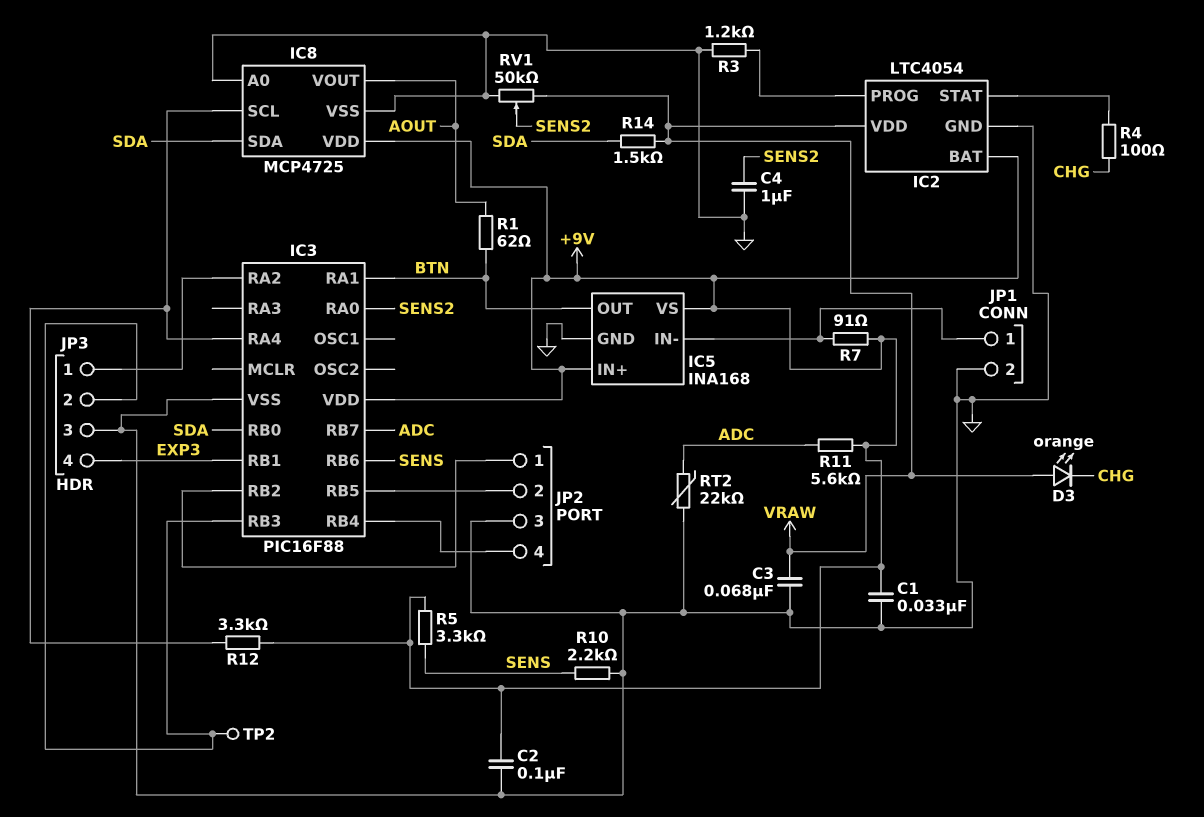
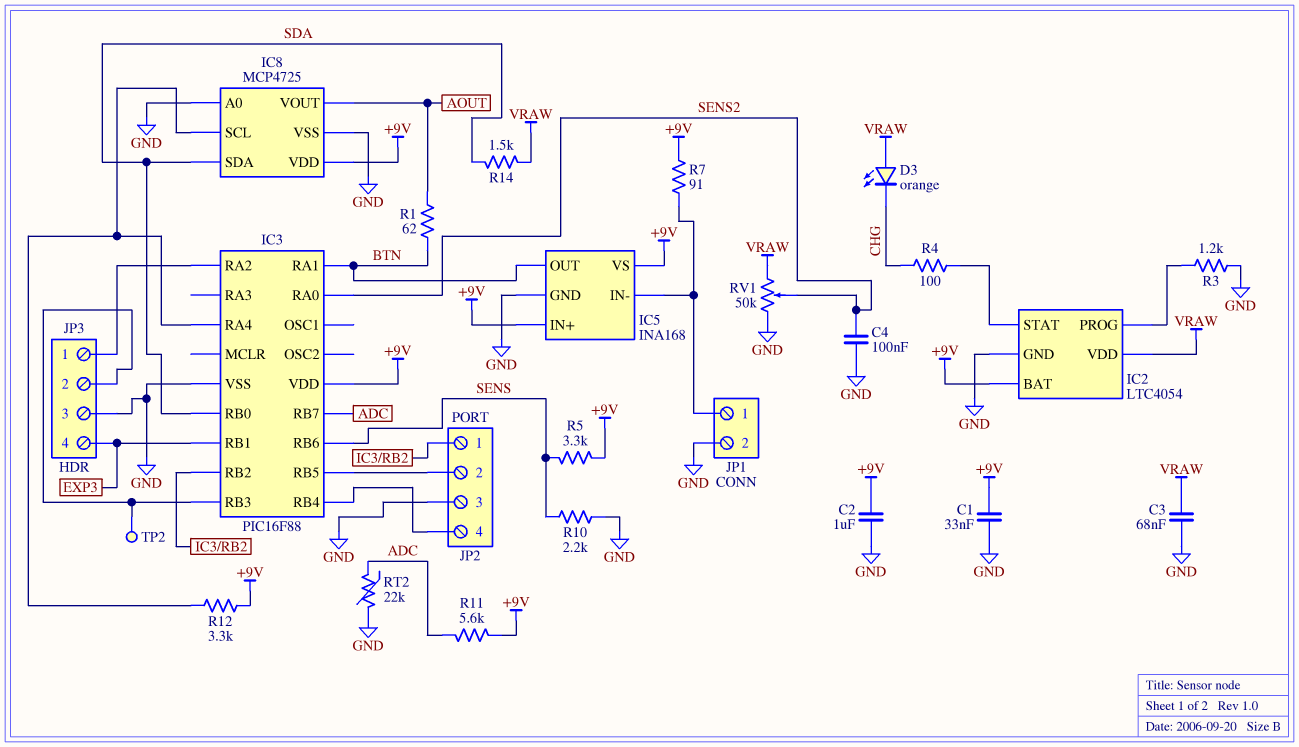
C2: 100nF (+9V, GND) -> 1uF (+9V, GND)
C4: 1uF (GND, SENS2) -> 100nF (GND, SENS2)

